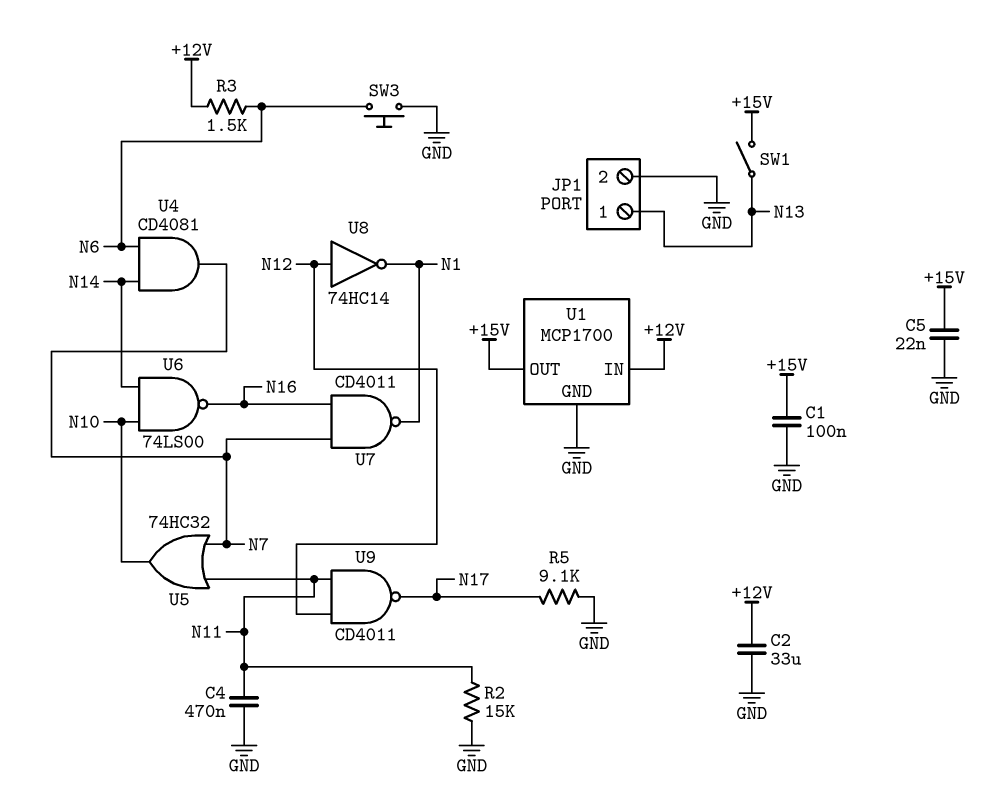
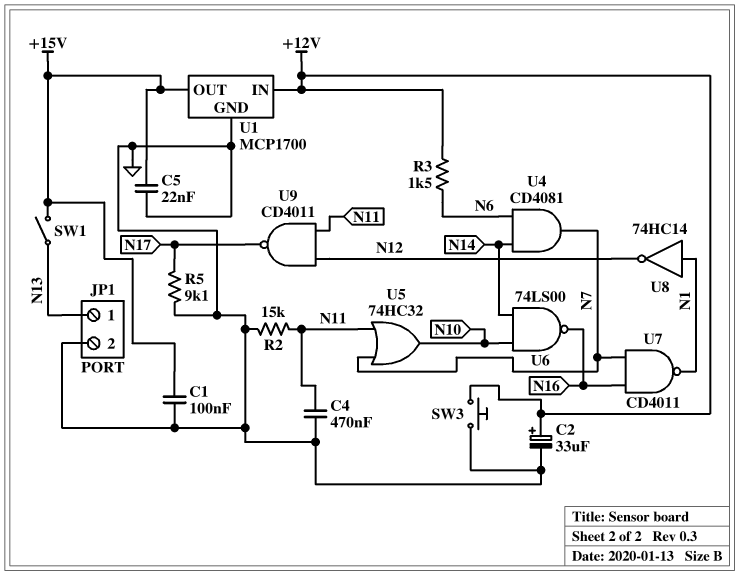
C2: 33uF (+12V, GND) -> 33uF (plus +12V, minus GND)
SW3: button (GND, N6) -> button (+12V, GND)
U8: NOT 74HC14 (in N12, out N1) -> NOT 74HC14 (in N1, out N12)

